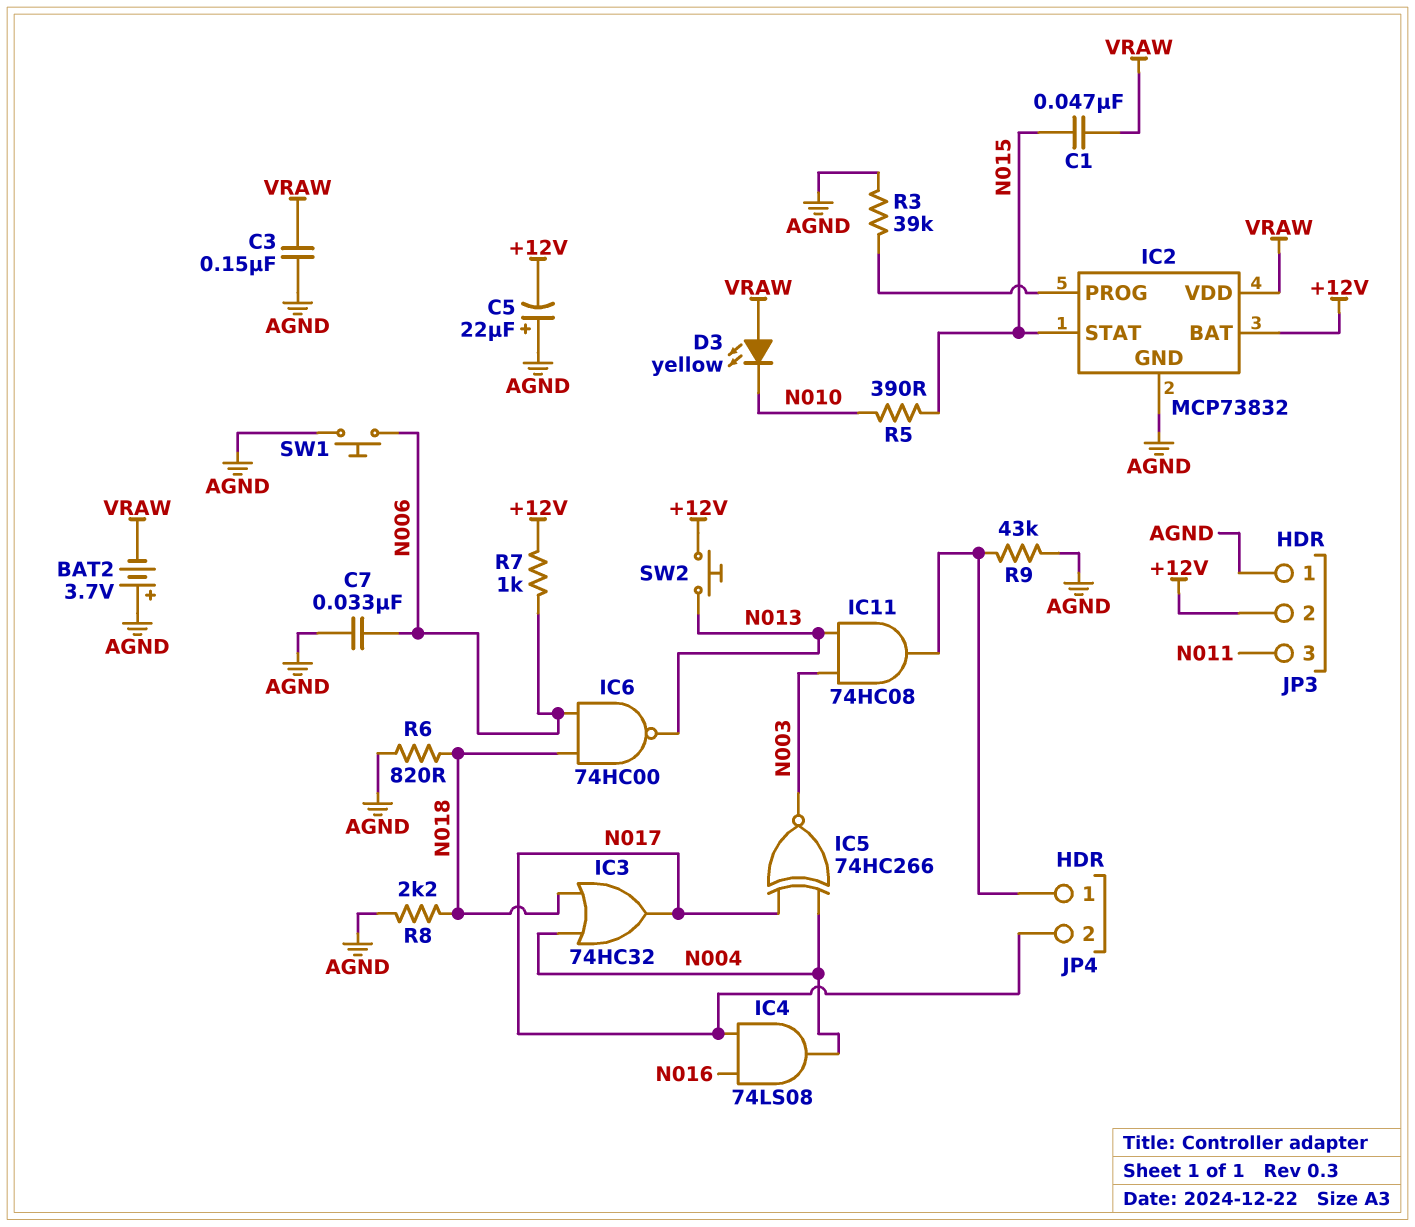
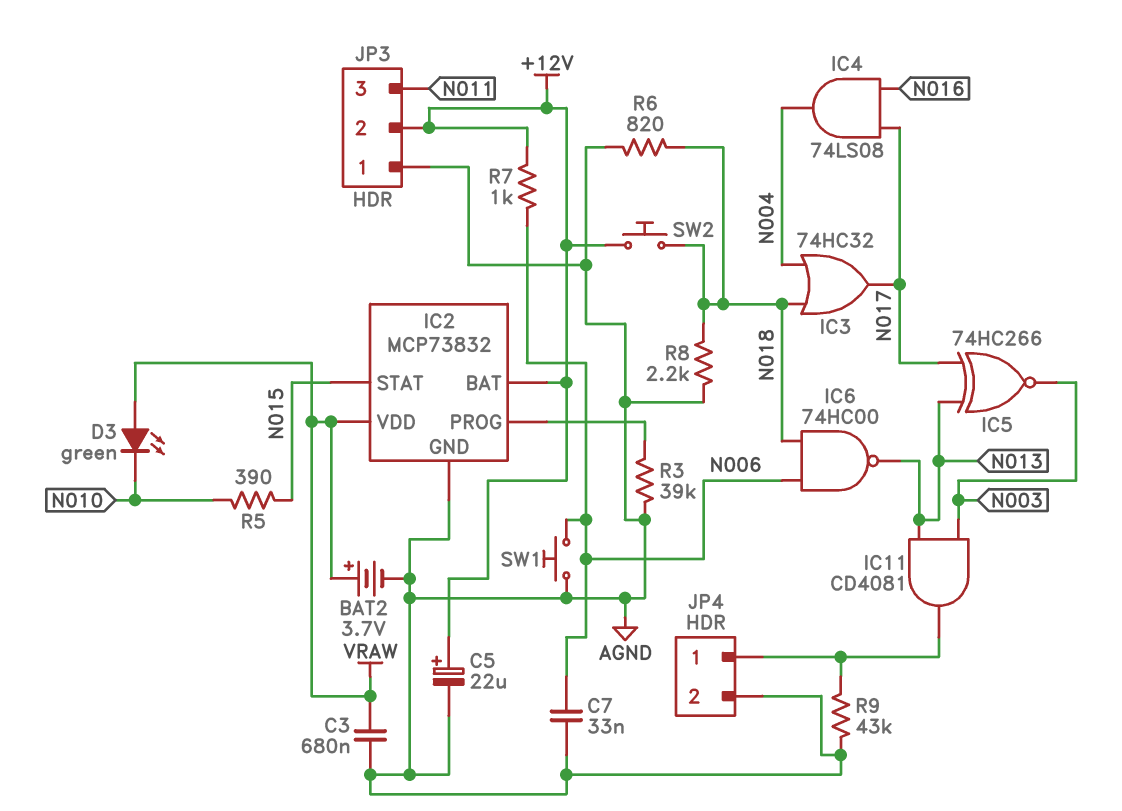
BAT2: 3.7V (plus AGND, minus VRAW) -> 3.7V (plus VRAW, minus AGND)
C1: 47nF (N015, VRAW) -> none
C3: 150nF (AGND, VRAW) -> 680nF (AGND, VRAW)
C5: 22uF (plus AGND, minus +12V) -> 22uF (plus +12V, minus AGND)
D3: LED yellow (A VRAW, K N010) -> LED green (A VRAW, K N010)
IC5: XNOR 74HC266 (in N004, in N017, out N003) -> XNOR 74HC266 (in N013, in N017, out N003)
IC11: AND 74HC08 (in N003, in N013, out JP4/1) -> AND CD4081 (in N003, in N013, out JP4/1)
JP4 pin 2: N017 -> AGND
SW2: button (+12V, N013) -> button (+12V, N018)

